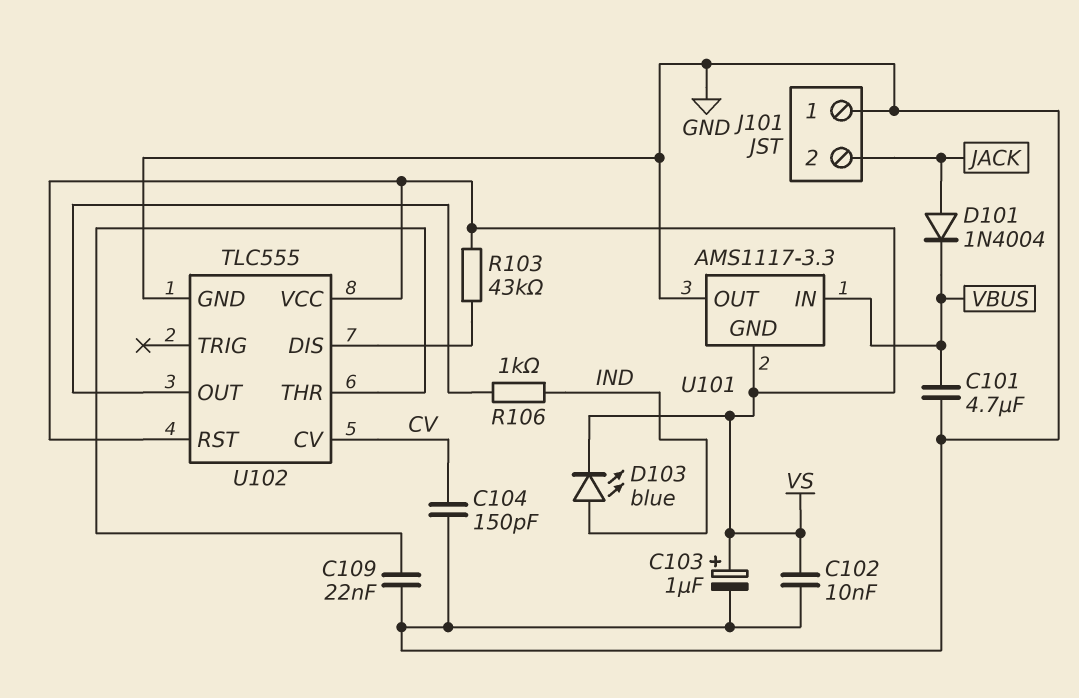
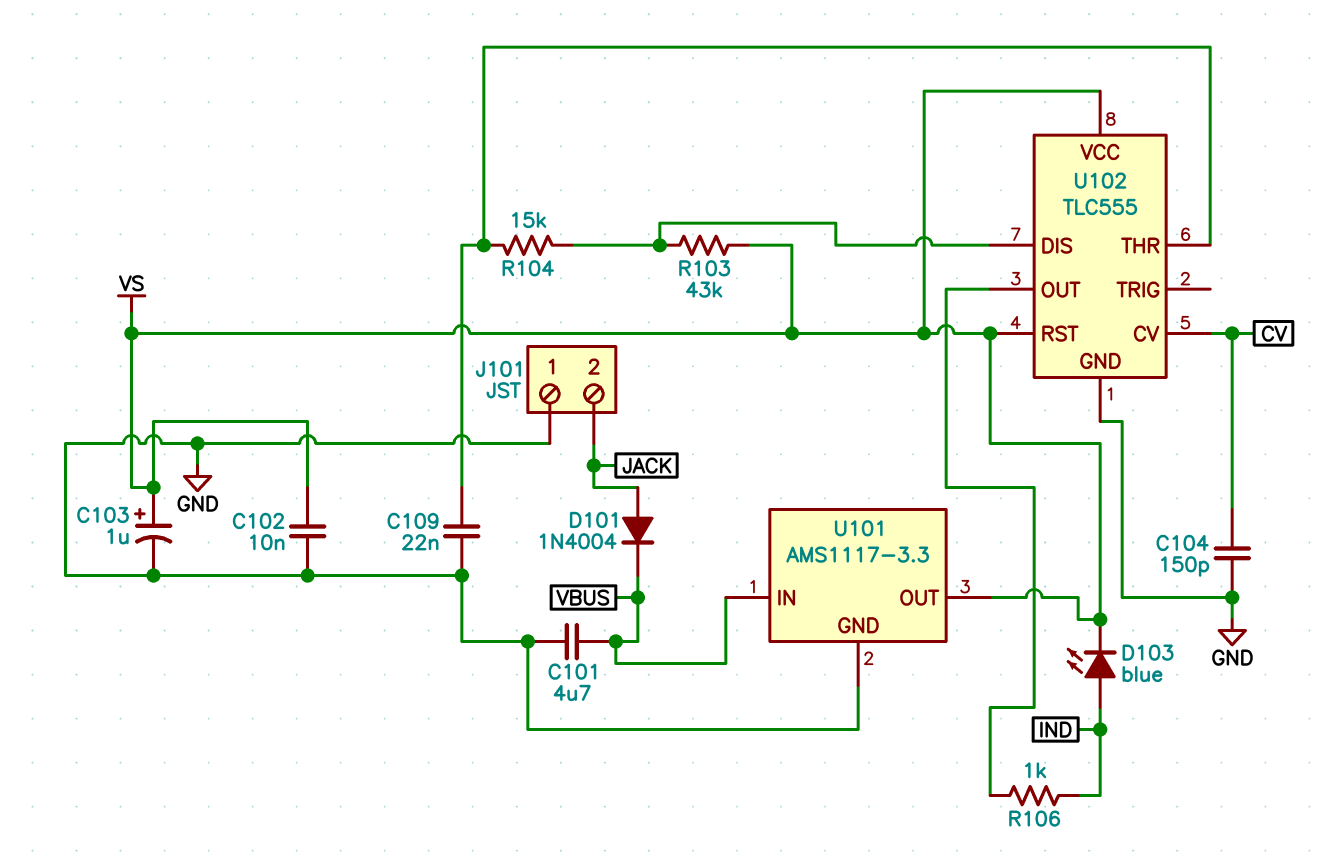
R104: none -> 15k (U102/DIS, U102/THR)
U101 pin GND: VS -> GND
U101 pin OUT: GND -> VS

